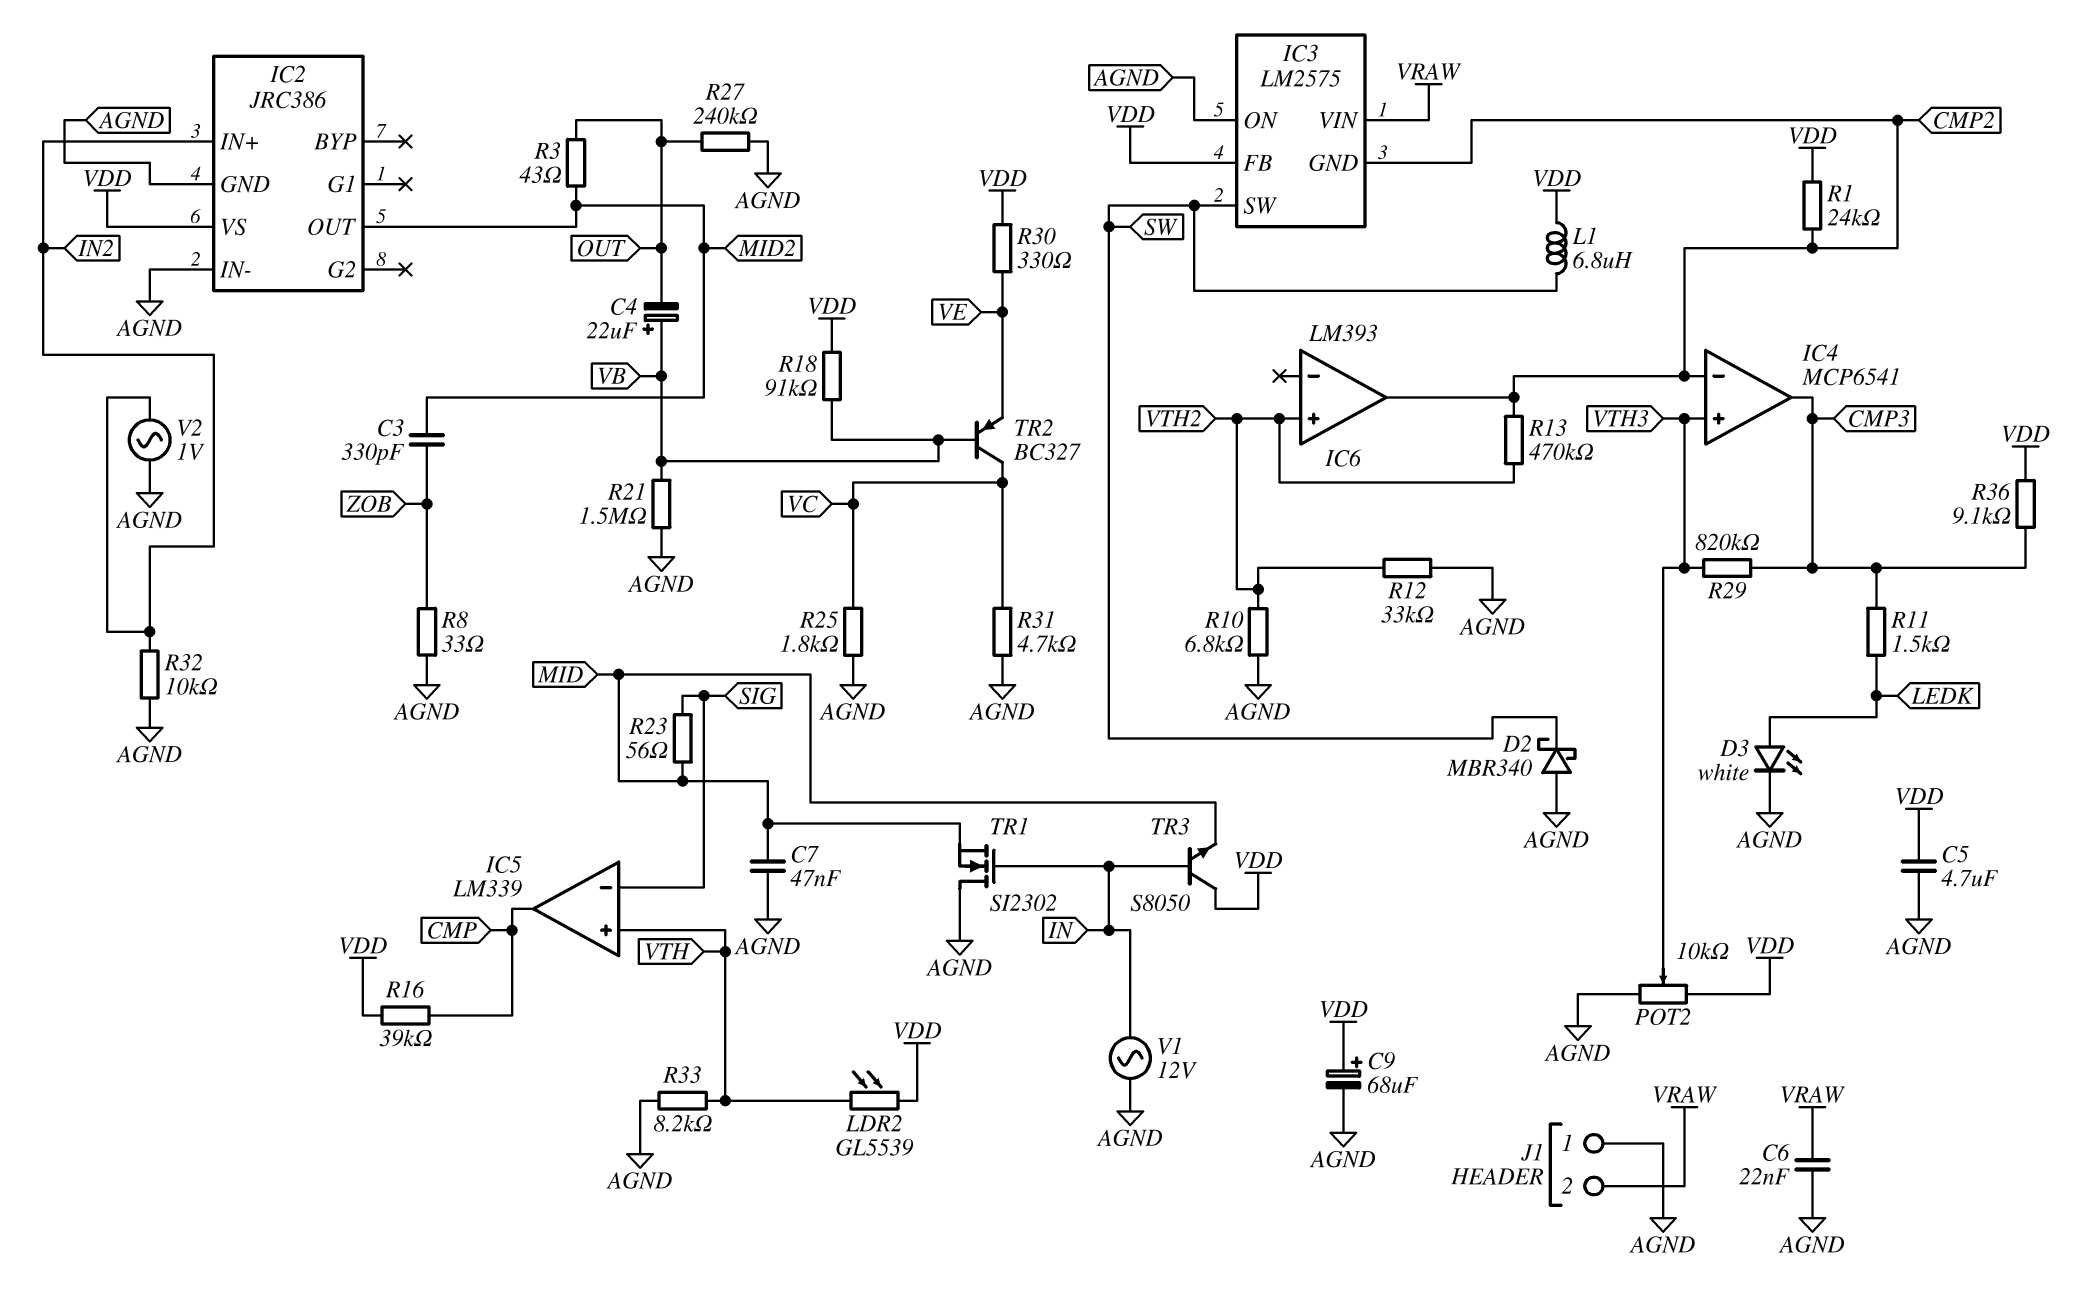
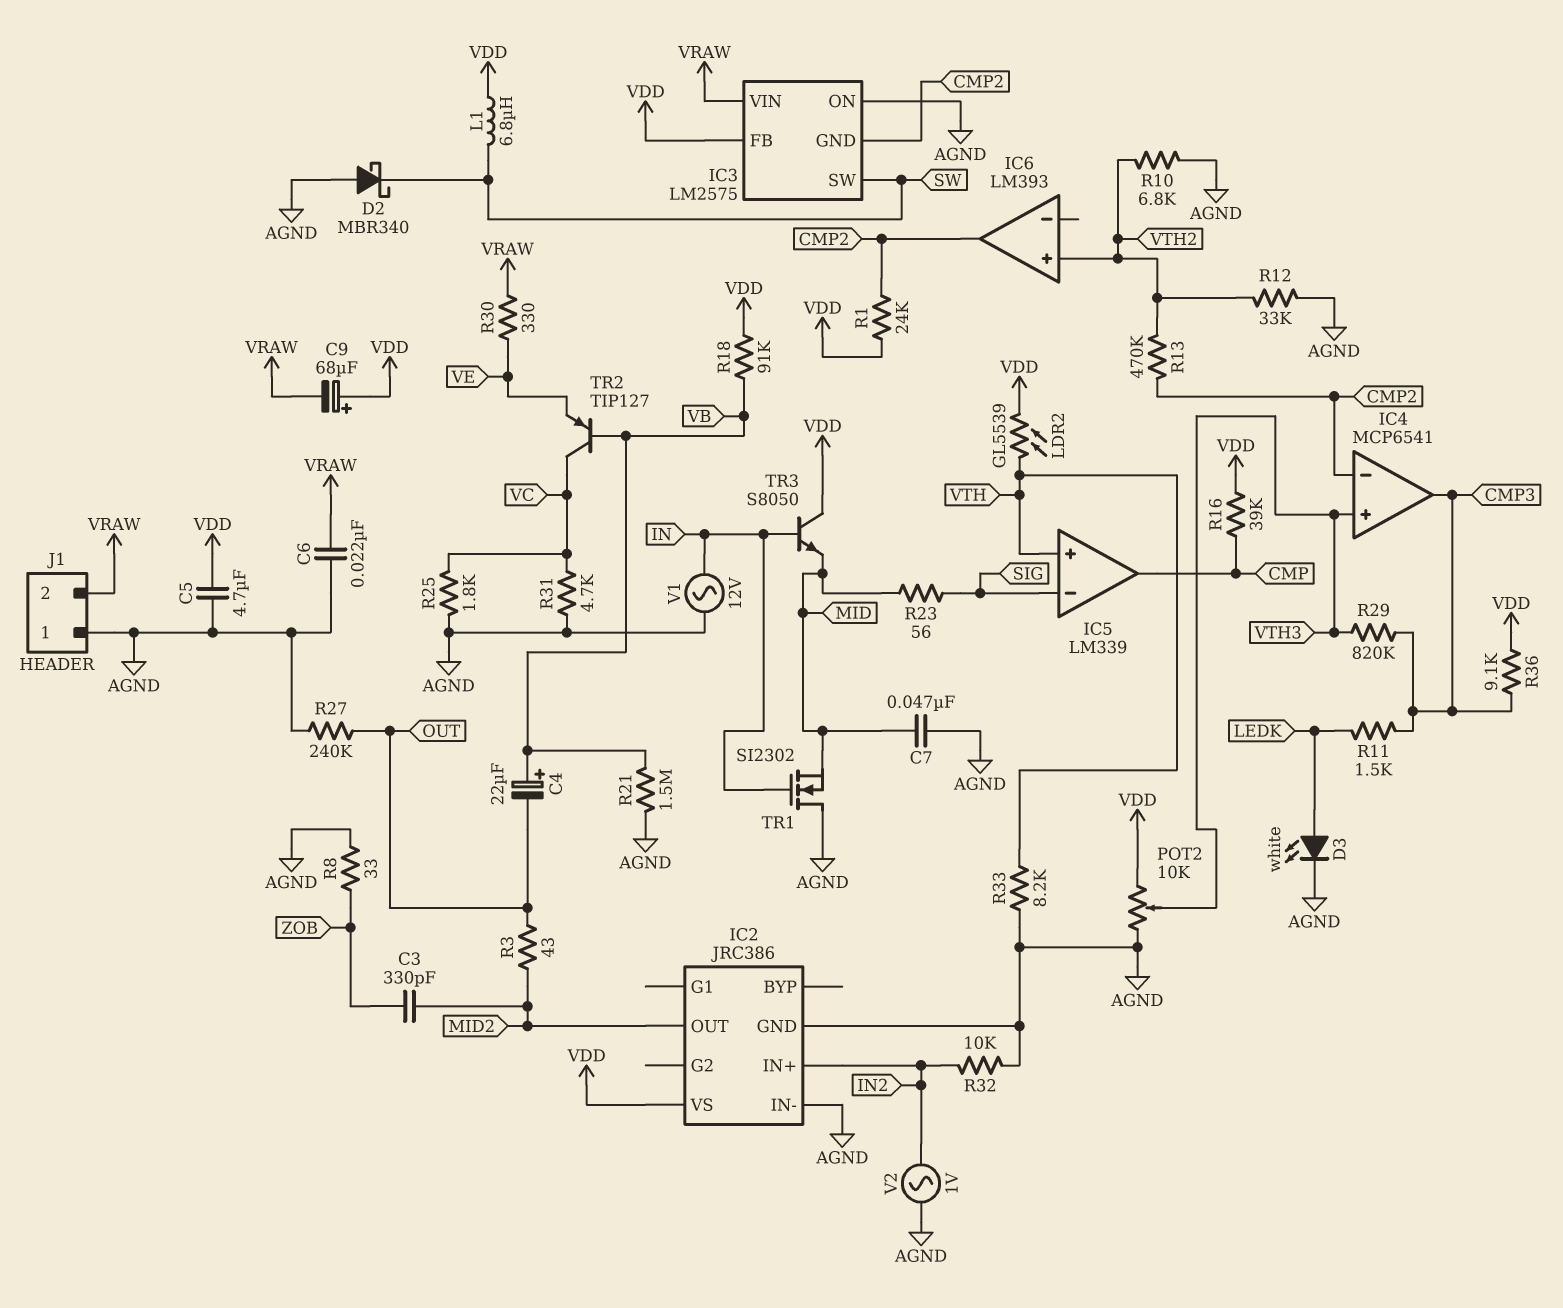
C9: 68uF (plus VDD, minus AGND) -> 68uF (plus VDD, minus VRAW)
R30: 330 (VDD, VE) -> 330 (VE, VRAW)
TR2: PNP BC327 (B VB, C VC, E VE) -> PNP TIP127 (B VB, C VC, E VE)

